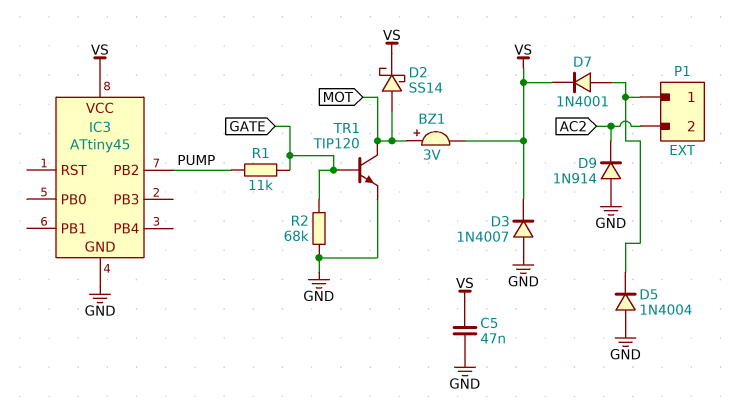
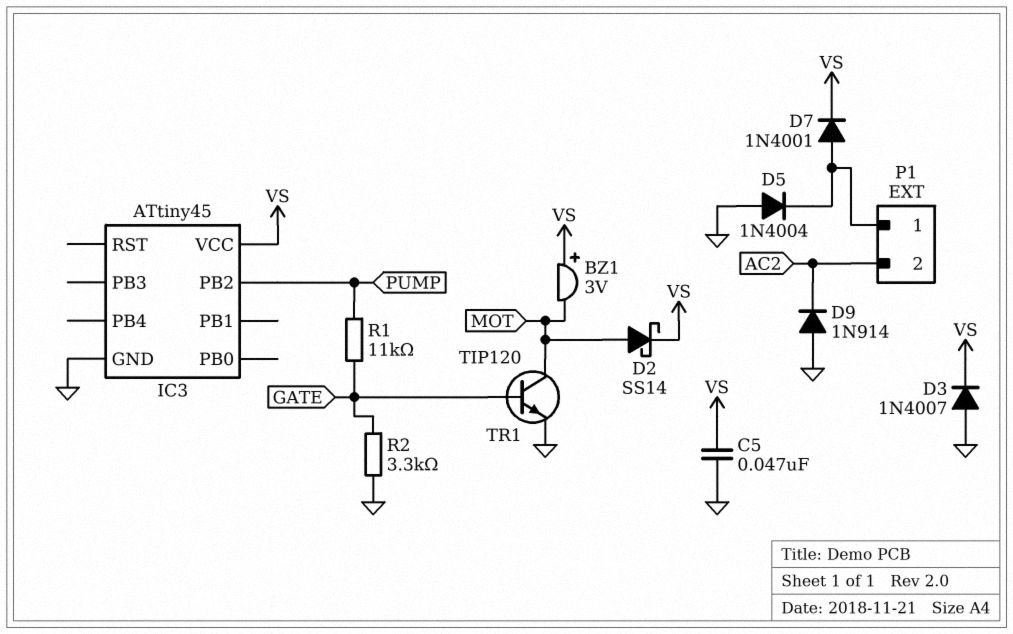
BZ1: buzzer 3V (plus MOT, minus VS) -> buzzer 3V (plus VS, minus MOT)
R2: 68k (GATE, GND) -> 3.3k (GATE, GND)

